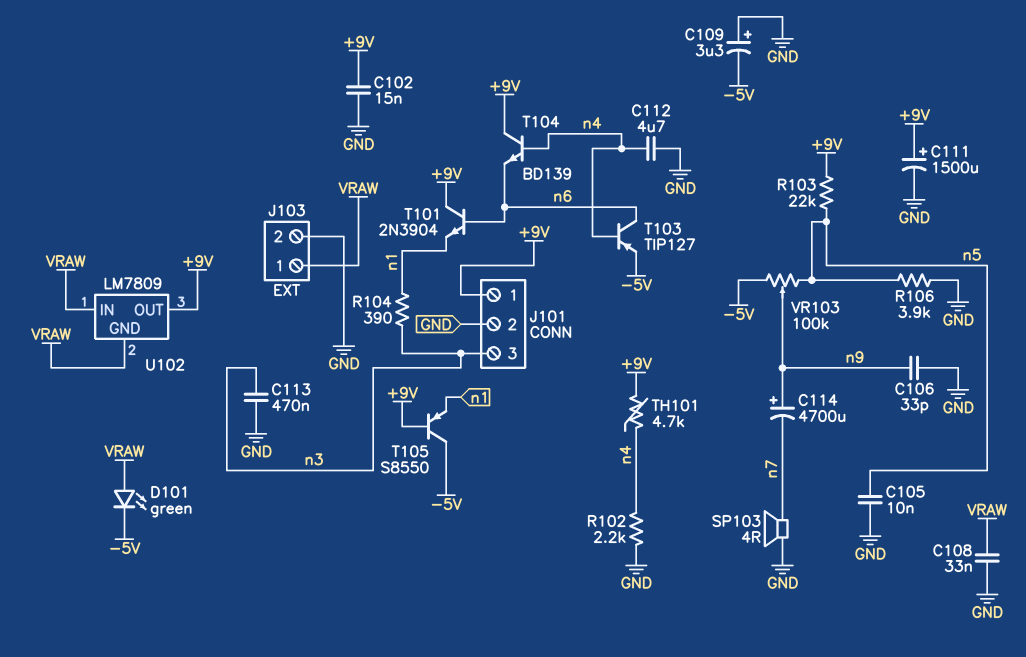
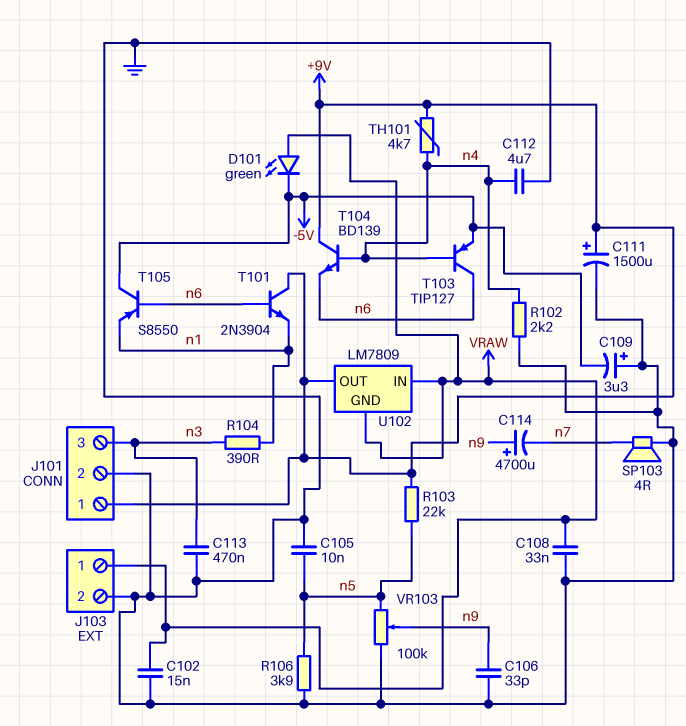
C102: 15nF (+9V, GND) -> 15nF (GND, VRAW)
T105: PNP S8550 (B +9V, C -5V, E n1) -> PNP S8550 (B n6, C -5V, E n1)
VR103: 100k (-5V, n5, wiper n9) -> 100k (GND, n5, wiper n9)

